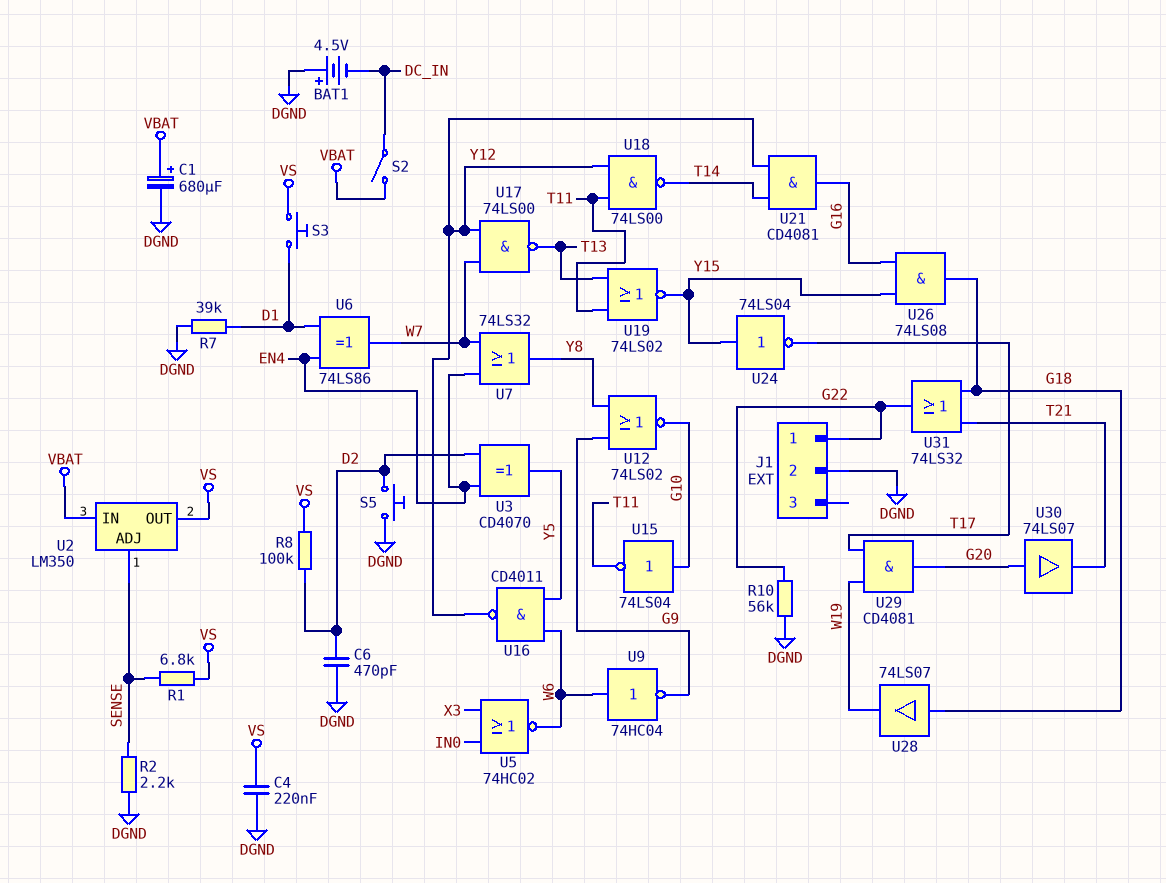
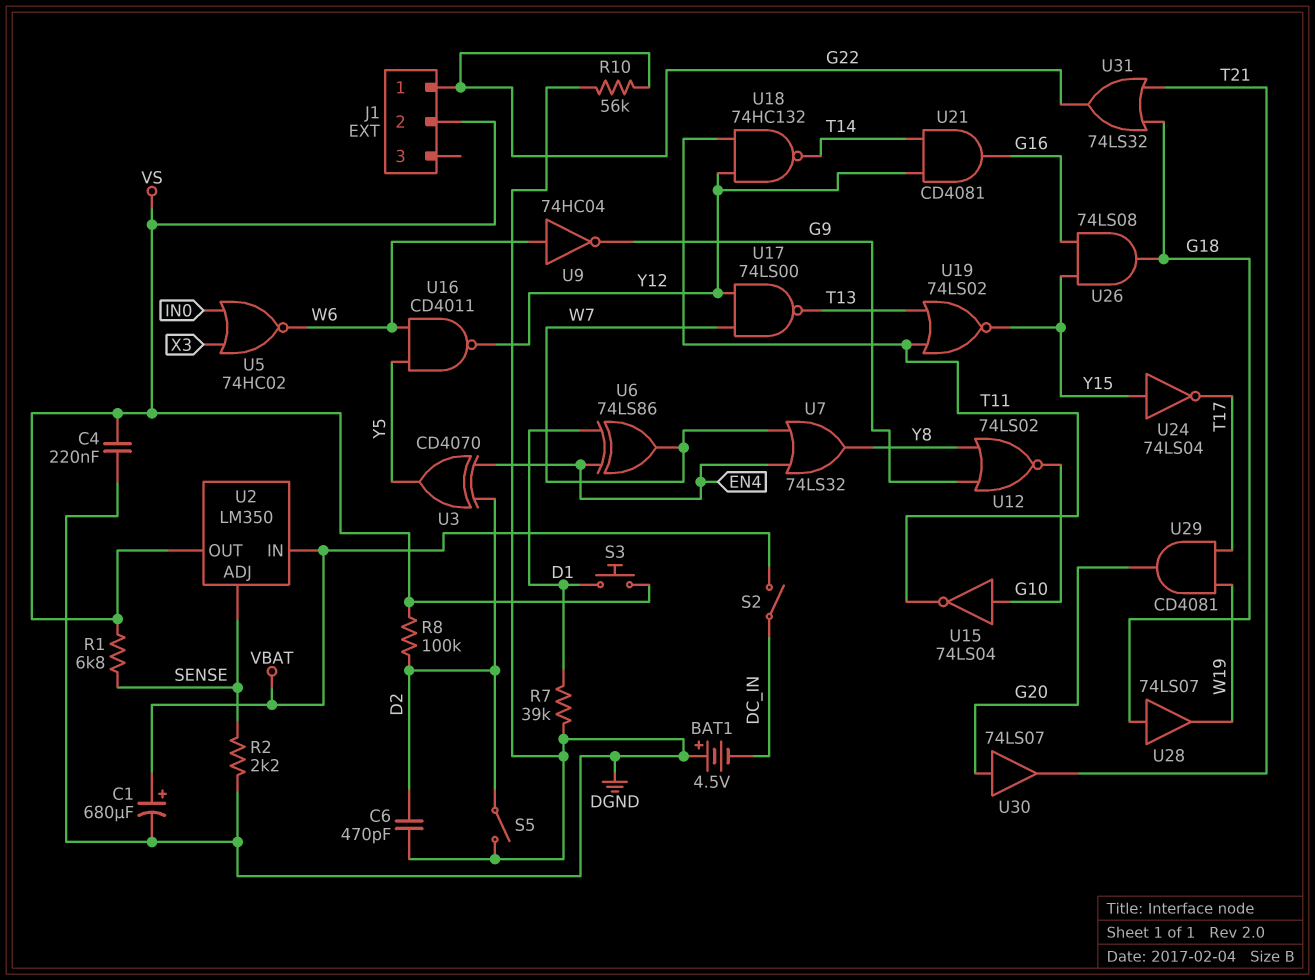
J1 pin 2: DGND -> VS
S5: button (D2, DGND) -> switch (D2, DGND)
U18: NAND 74LS00 (in T11, in Y12, out T14) -> NAND 74HC132 (in T11, in Y12, out T14)

